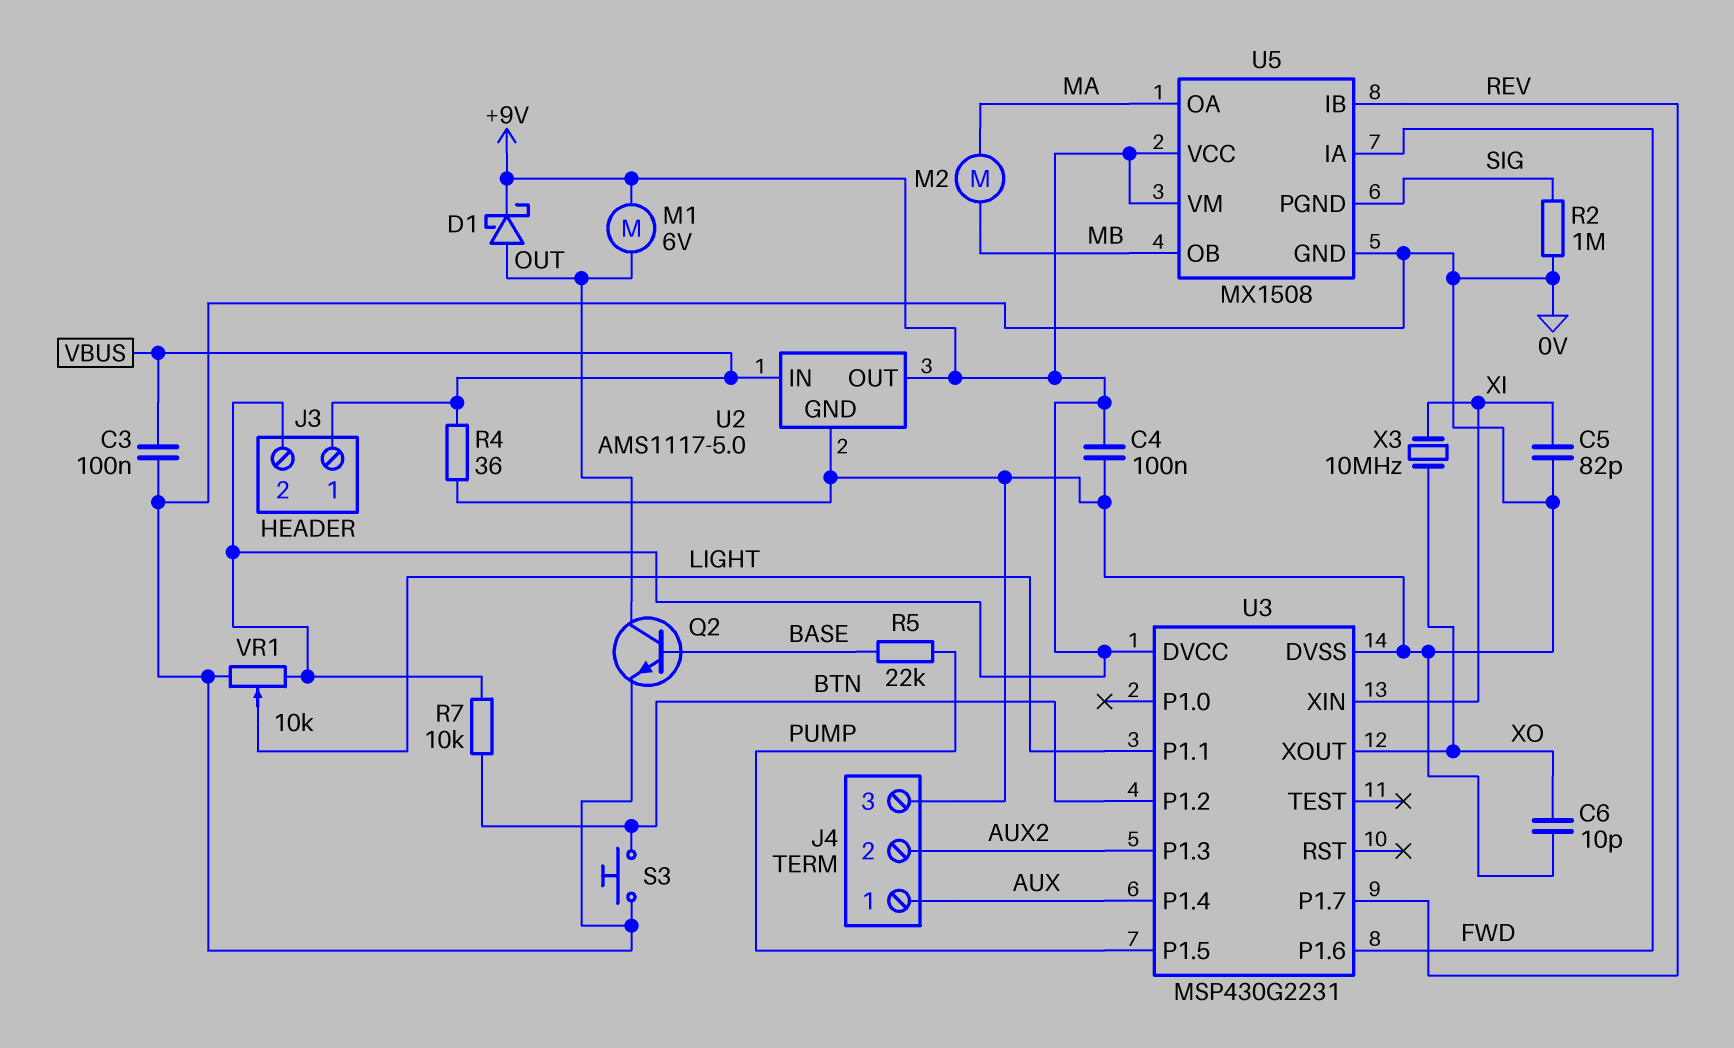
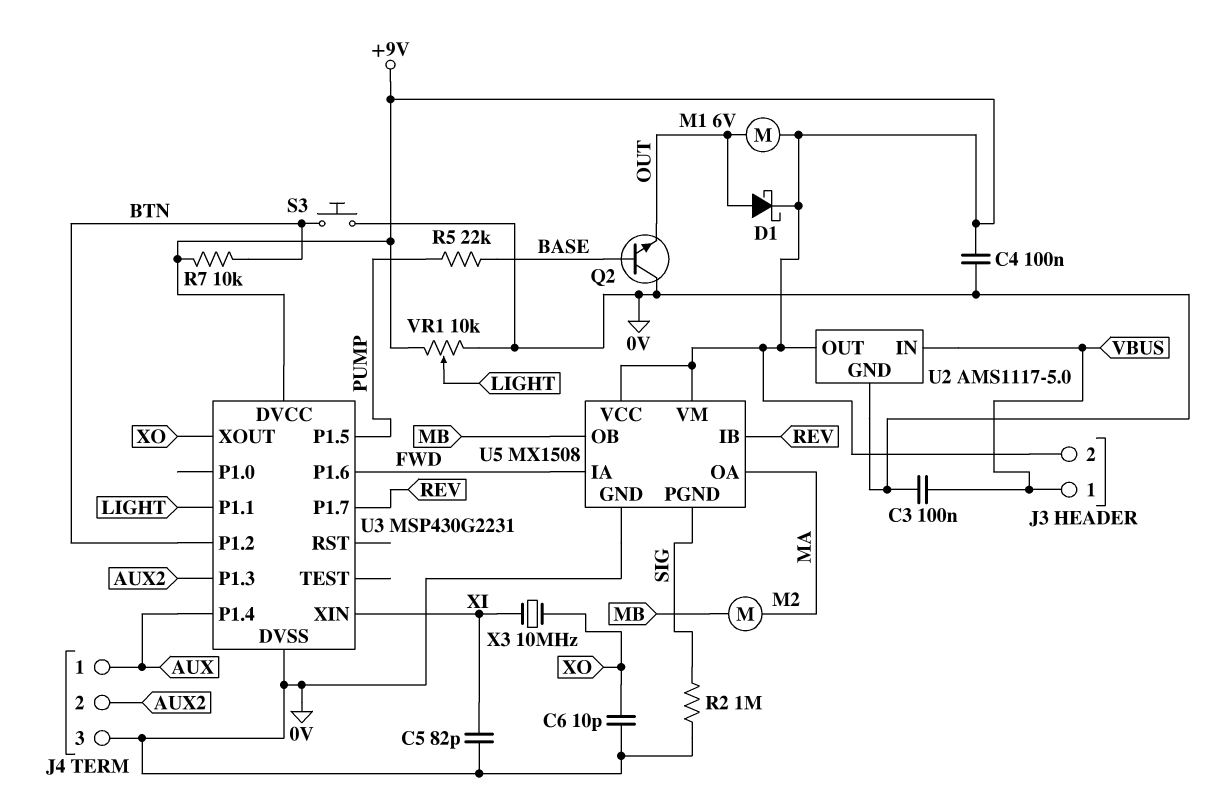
Q2: NPN (B BASE, C OUT, E 0V) -> NPN (B BASE, C 0V, E OUT)
R4: 36 (0V, VBUS) -> none

